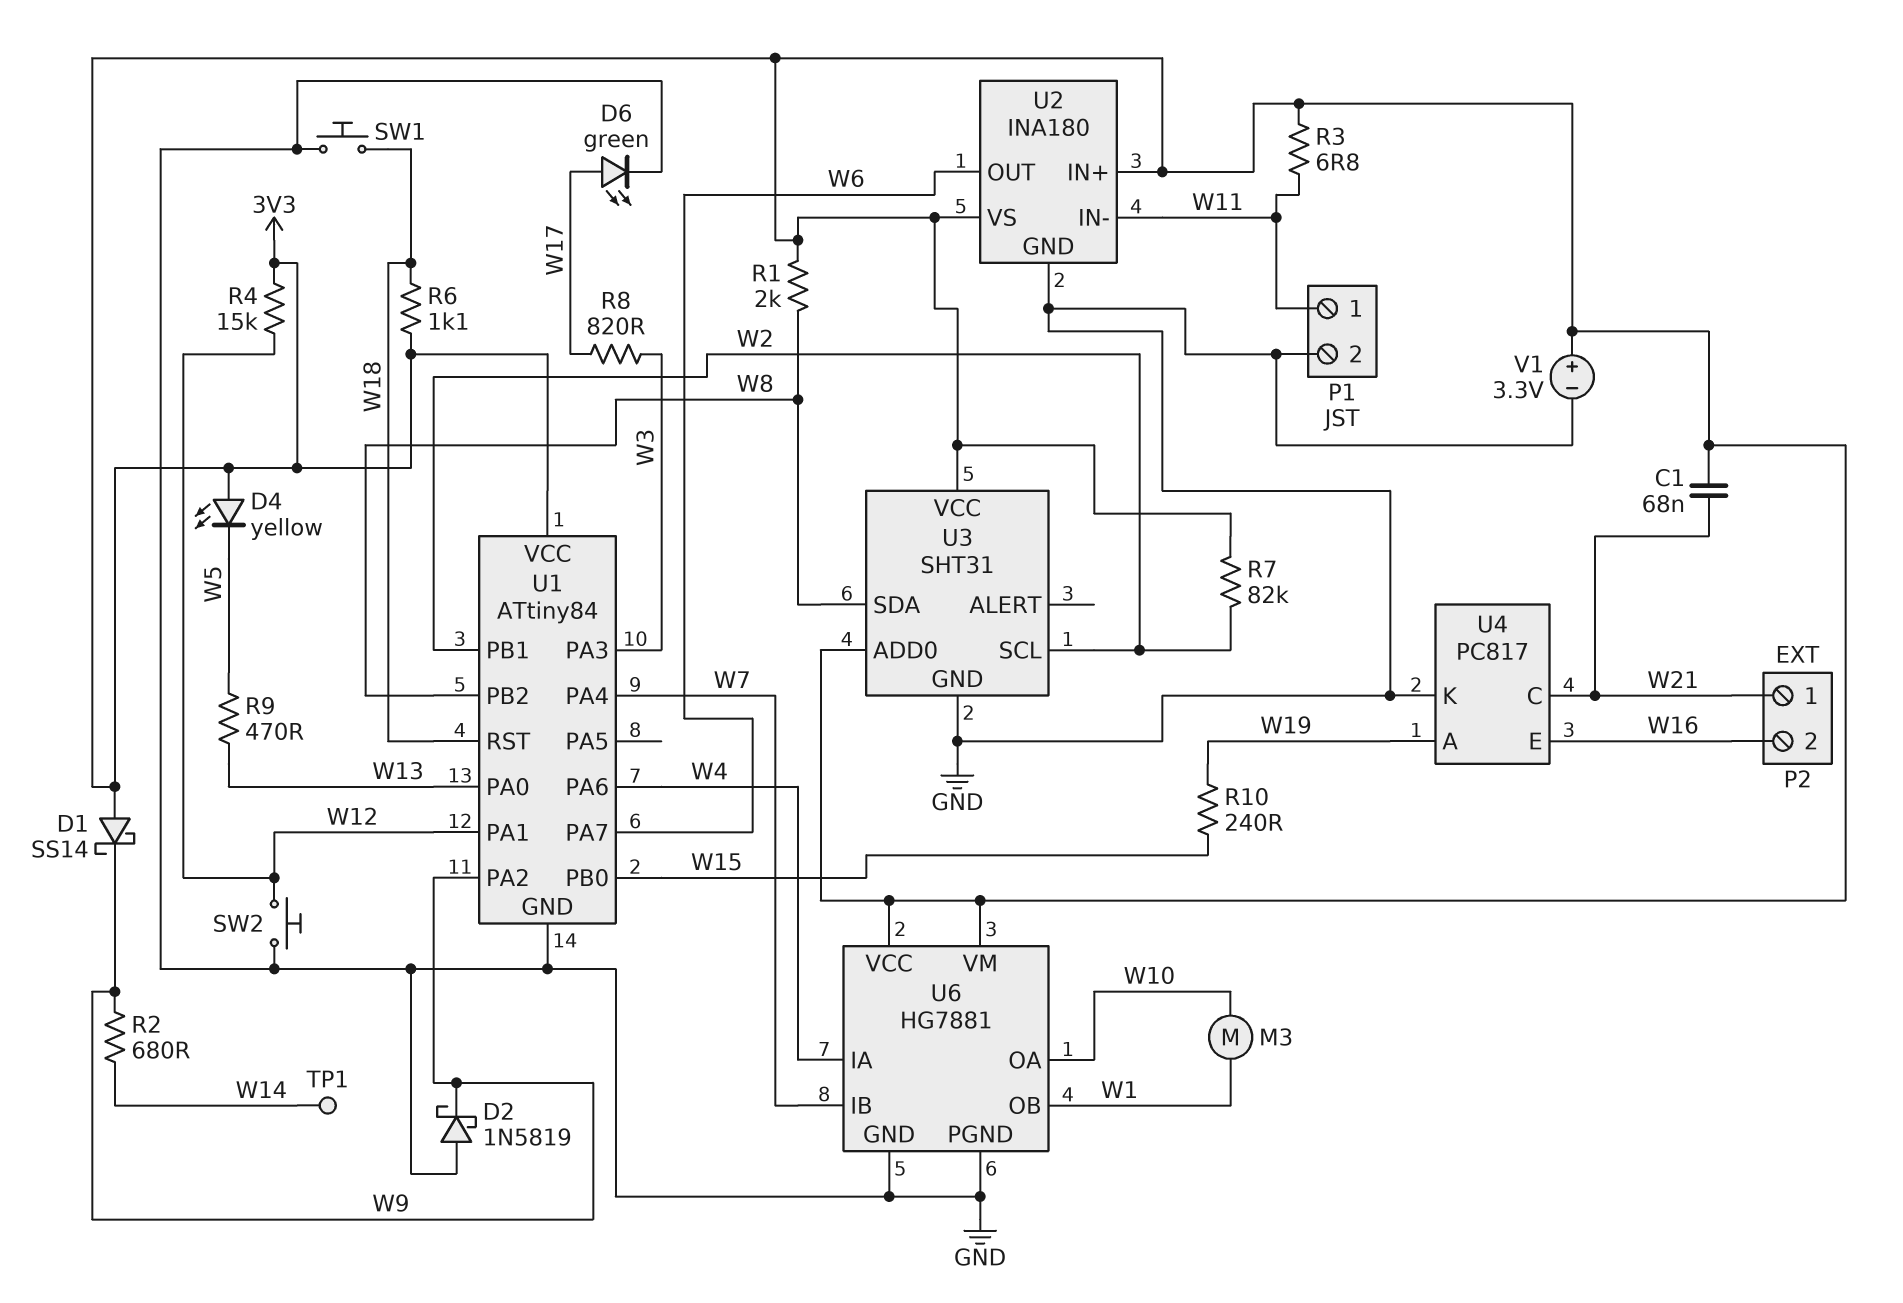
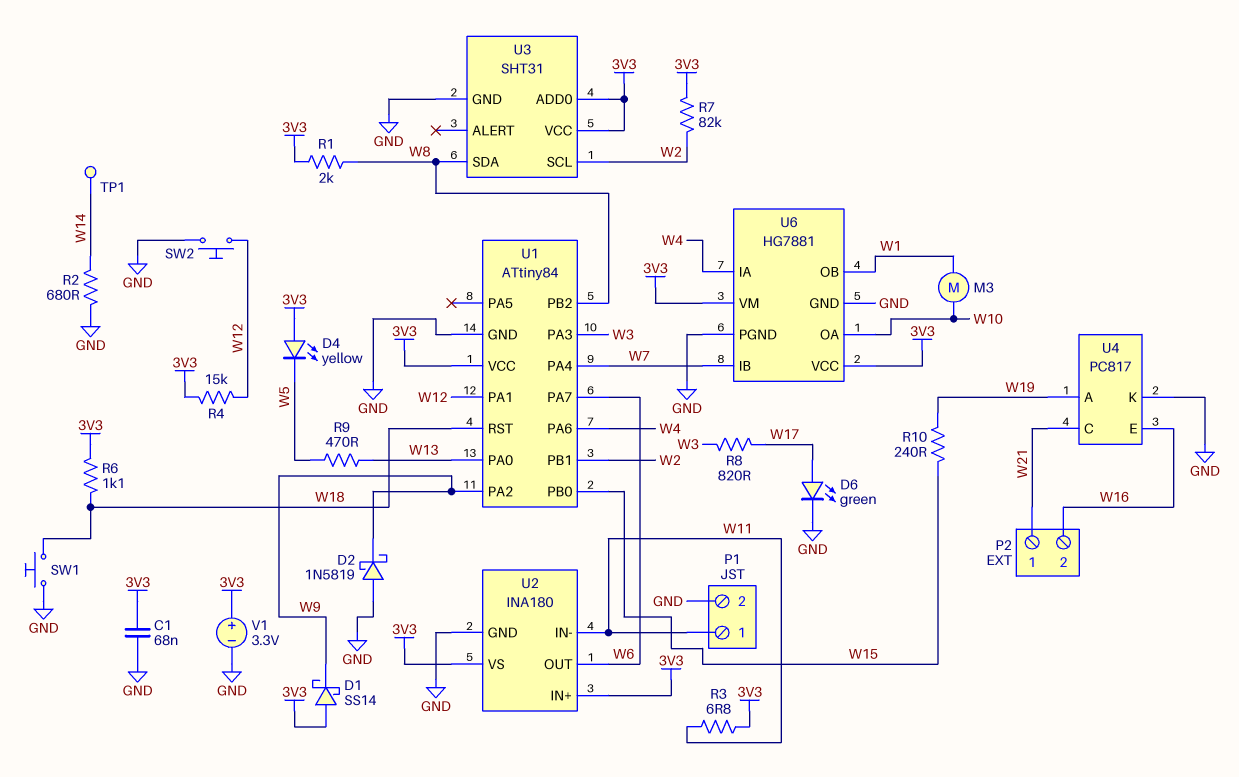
C1: 68nF (3V3, W21) -> 68nF (3V3, GND)
R2: 680 (W9, W14) -> 680 (GND, W14)

